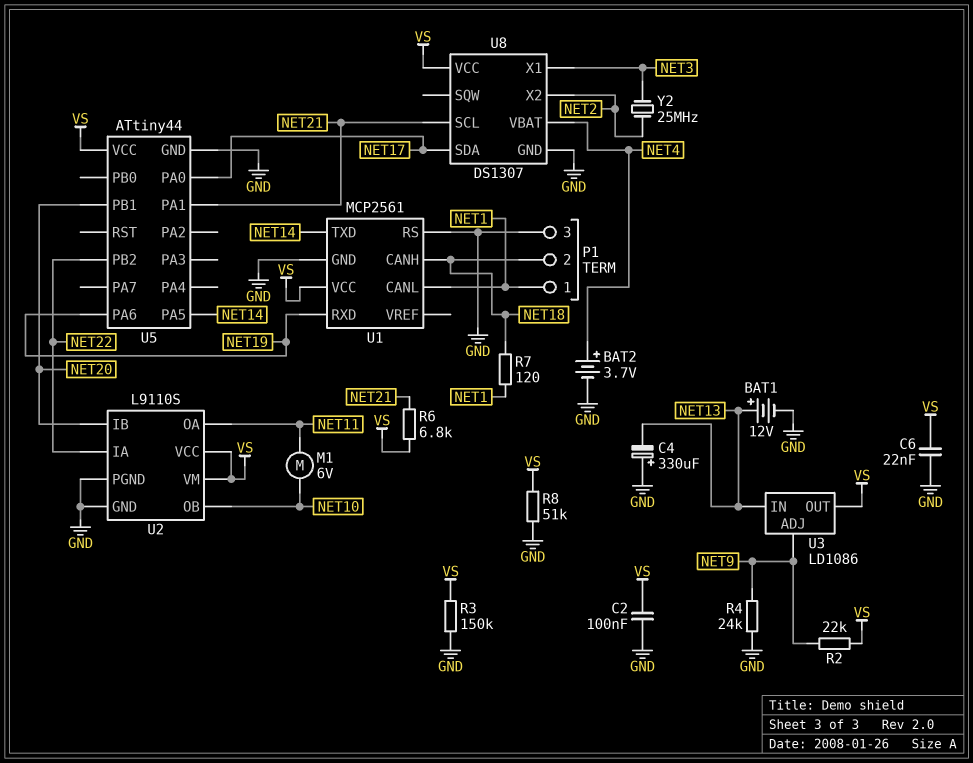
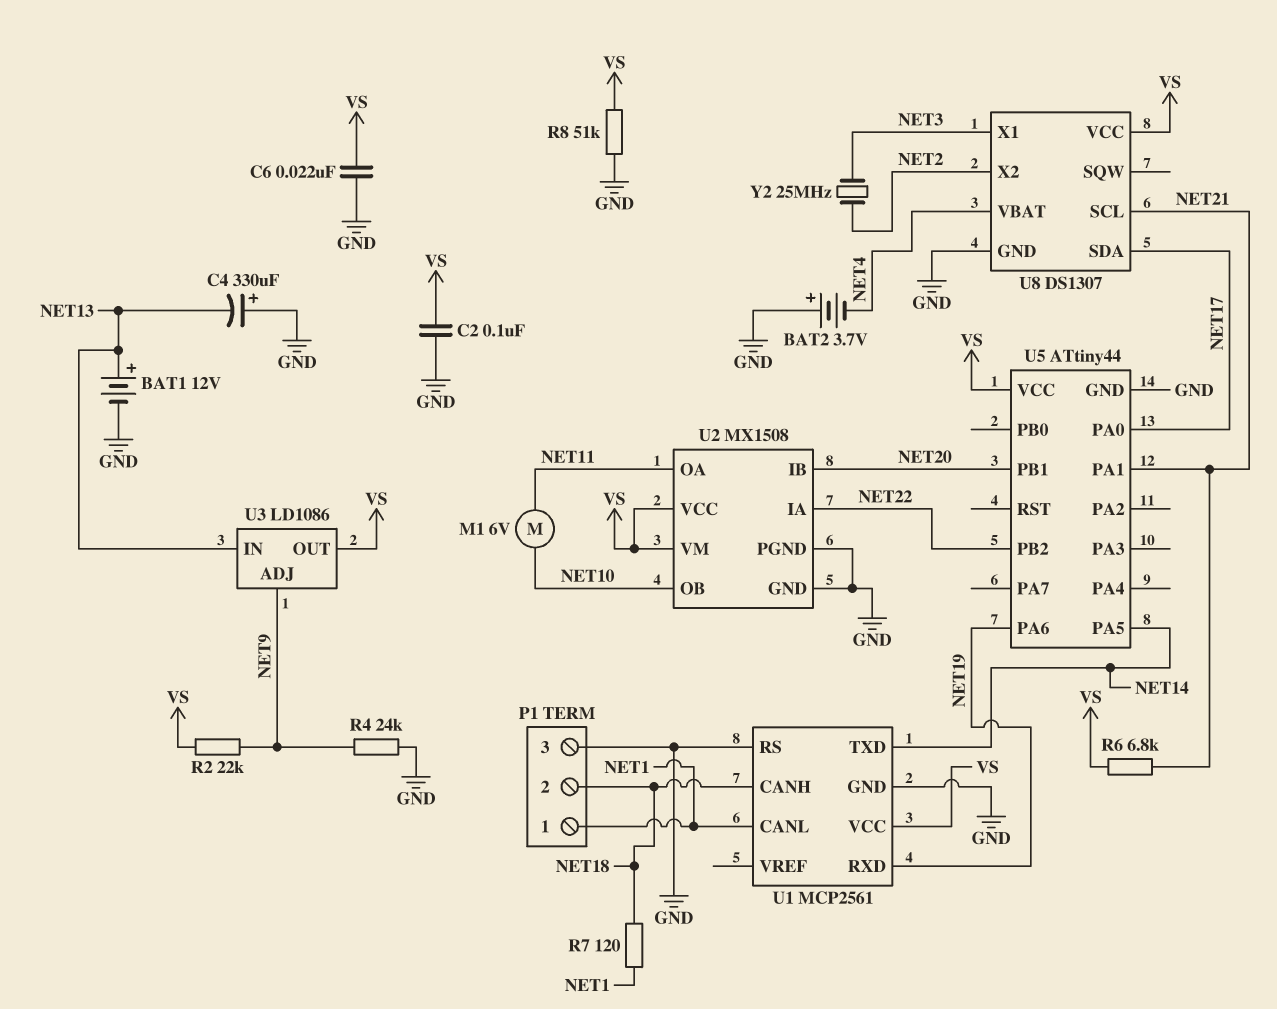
BAT2: 3.7V (plus NET4, minus GND) -> 3.7V (plus GND, minus NET4)
R3: 150k (GND, VS) -> none
U2: L9110S -> MX1508

